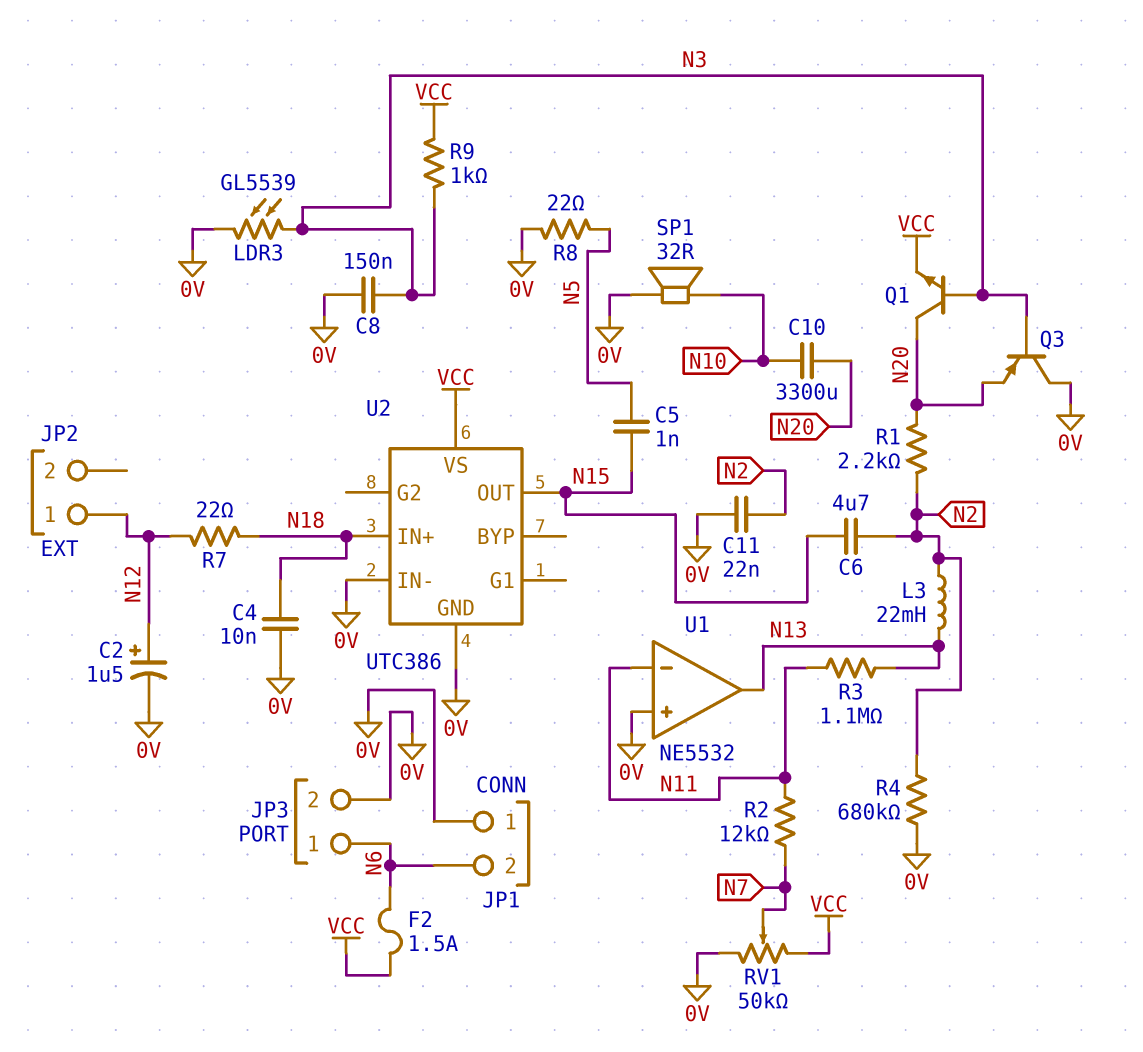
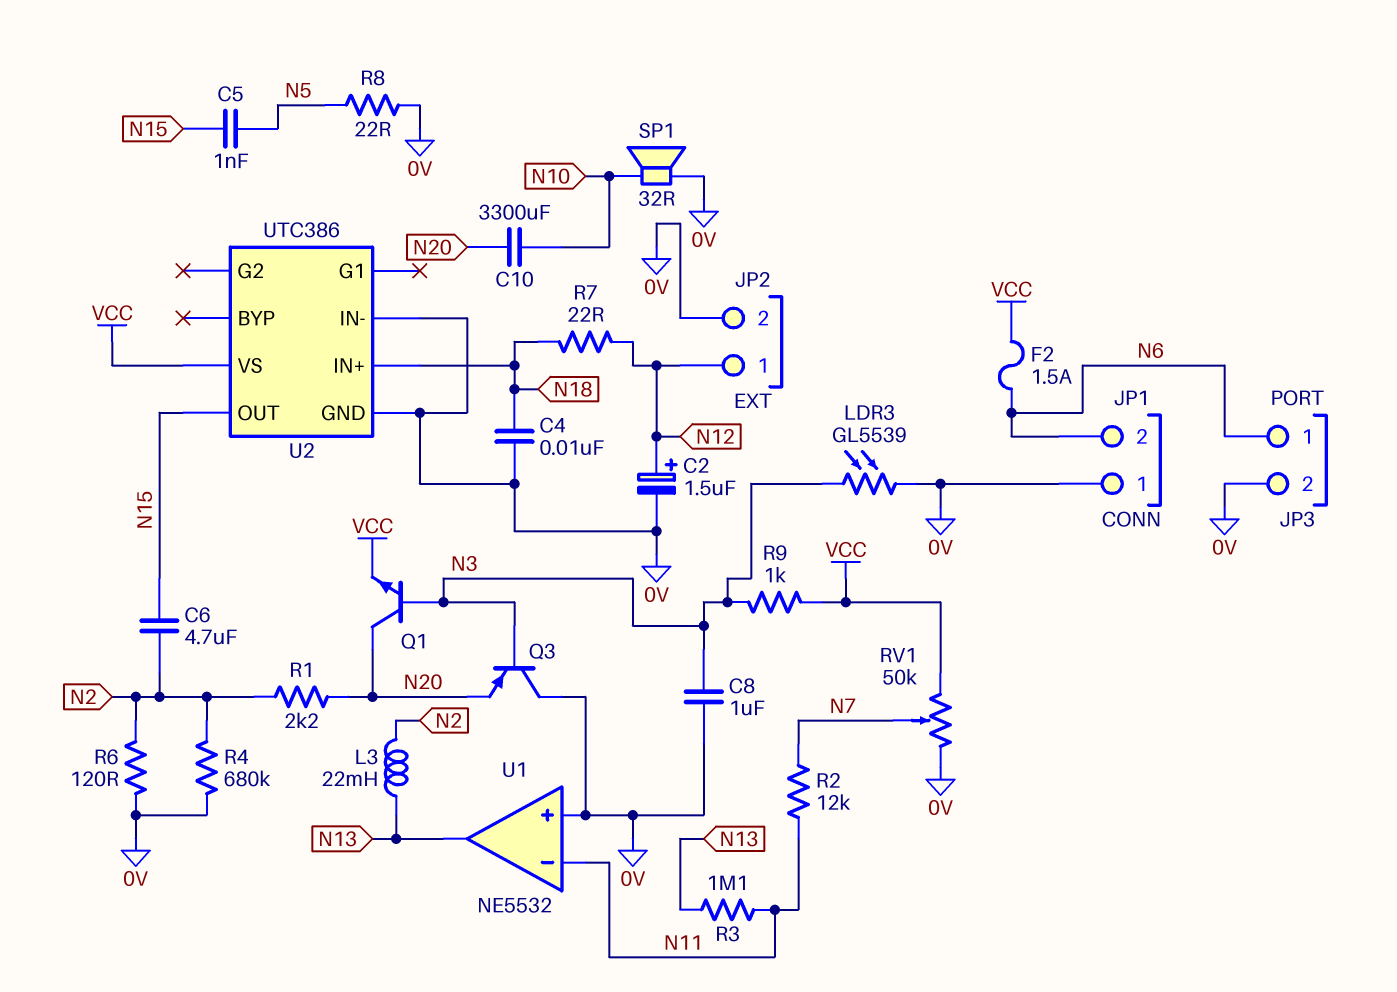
C8: 150nF (0V, N3) -> 1uF (0V, N3)
C11: 22nF (0V, N2) -> none
JP2 pin 2: none -> 0V
R6: none -> 120 (0V, N2)

